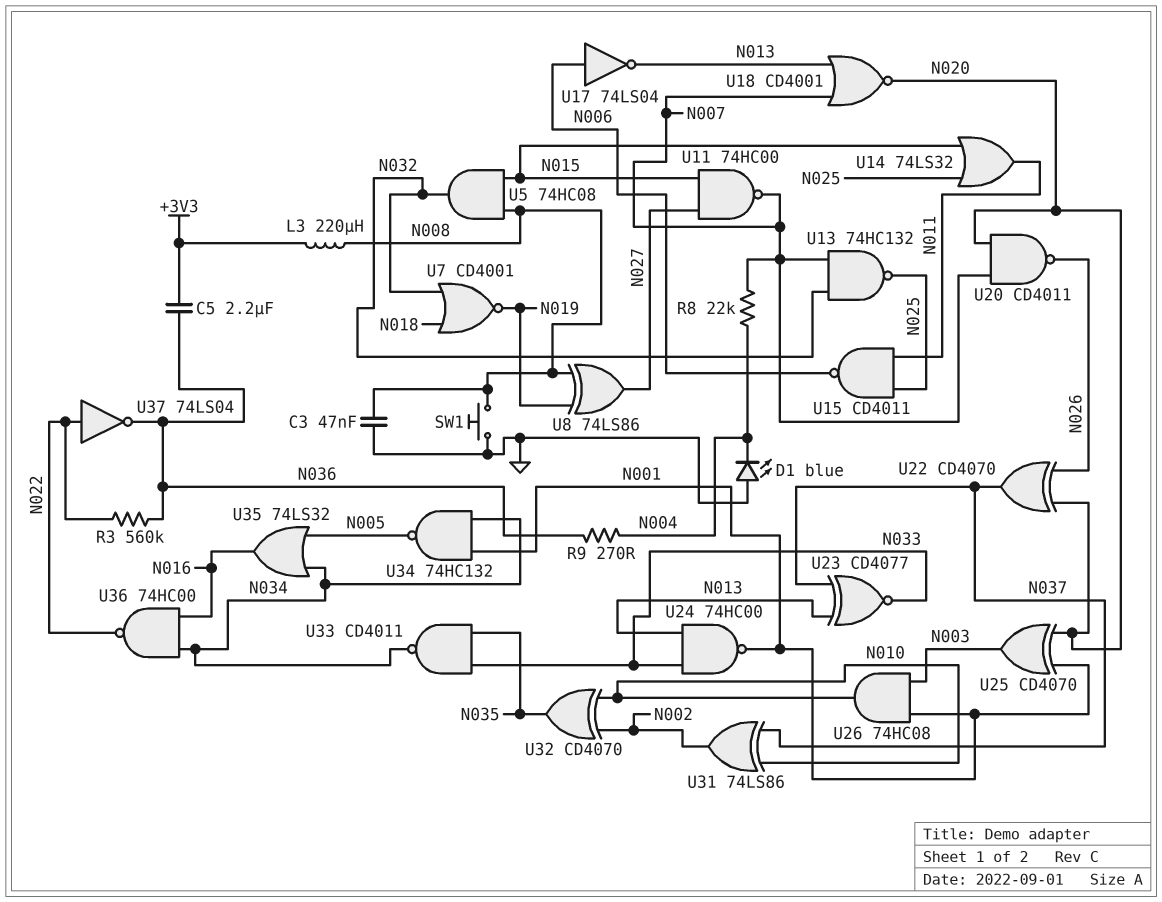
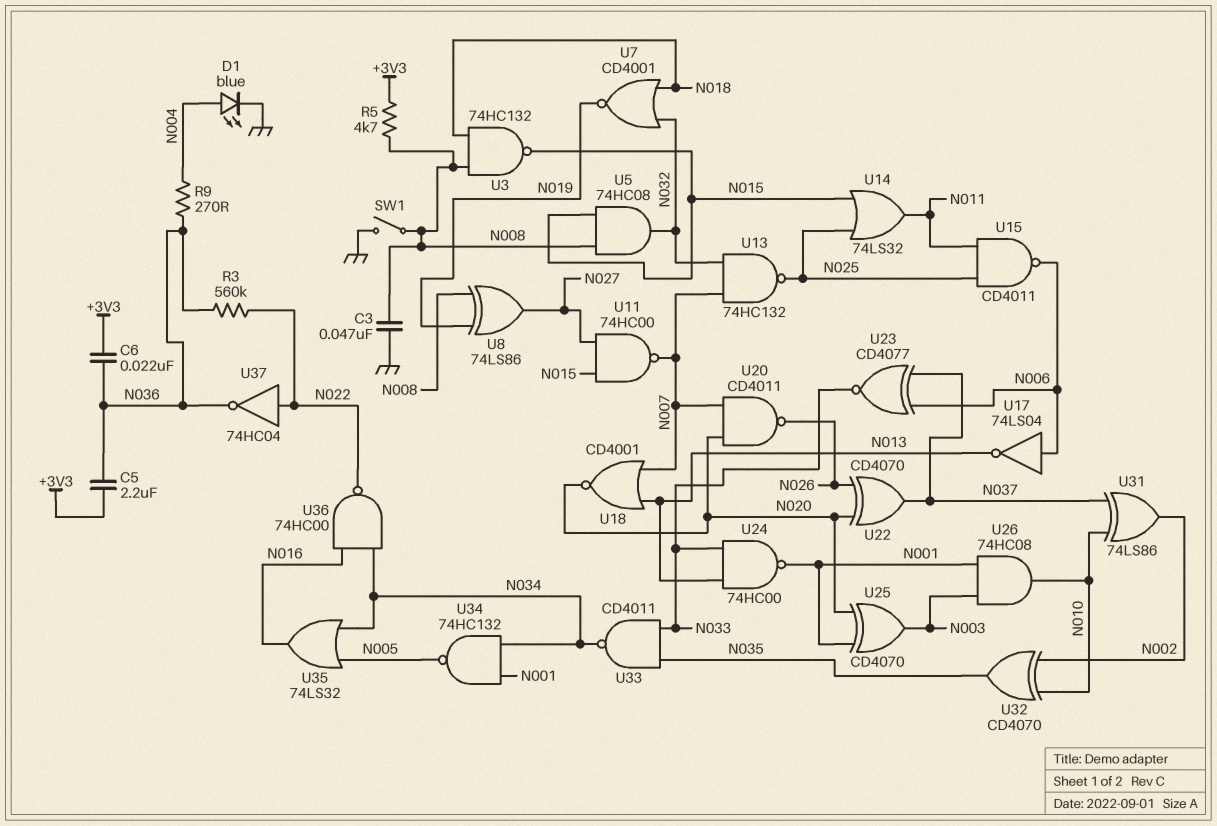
C6: none -> 22nF (+3V3, N036)
D1: LED blue (A GND, K N004) -> LED blue (A N004, K GND)
L3: 220uH (+3V3, N008) -> none
R5: none -> 4.7k (+3V3, N008)
R8: 22k (N004, N007) -> none
SW1: button (GND, N008) -> switch (GND, N008)
U3: none -> NAND 74HC132 (in N008, in N018, out N015)
U23: XNOR CD4077 (in N013, in N037, out N033) -> XNOR CD4077 (in N006, in N037, out N033)
U37: NOT 74LS04 (in N022, out N036) -> NOT 74HC04 (in N022, out N036)

